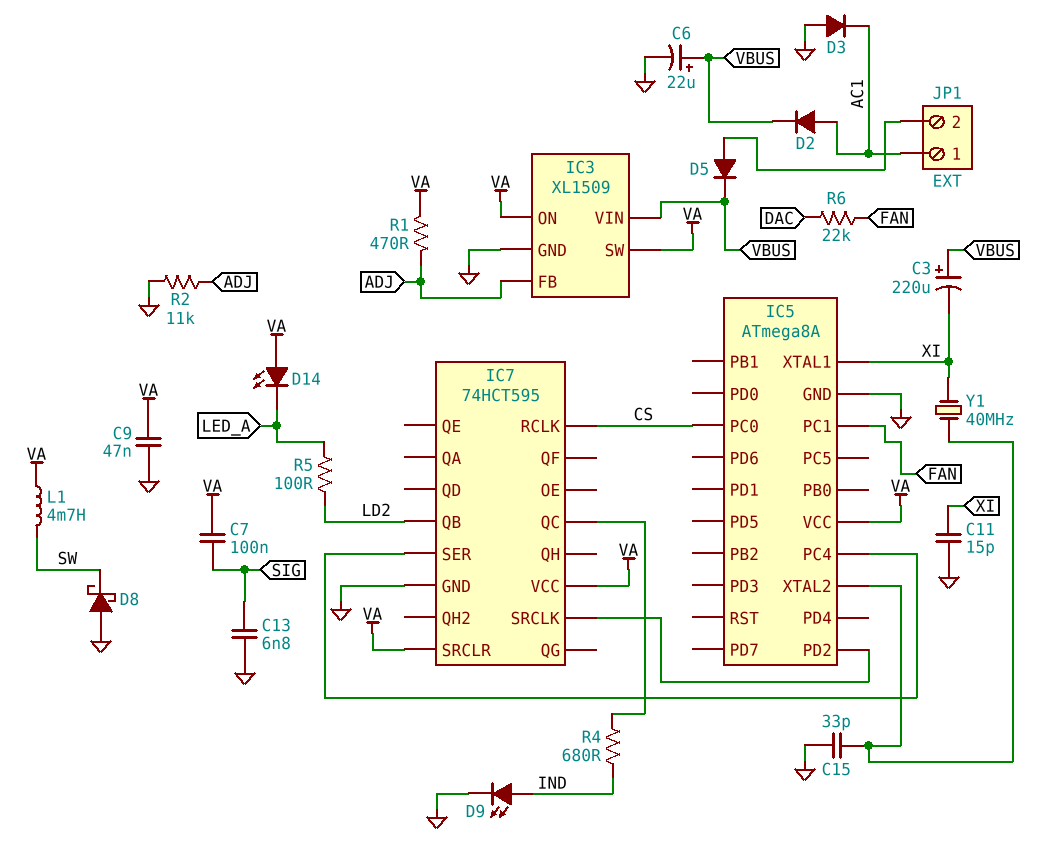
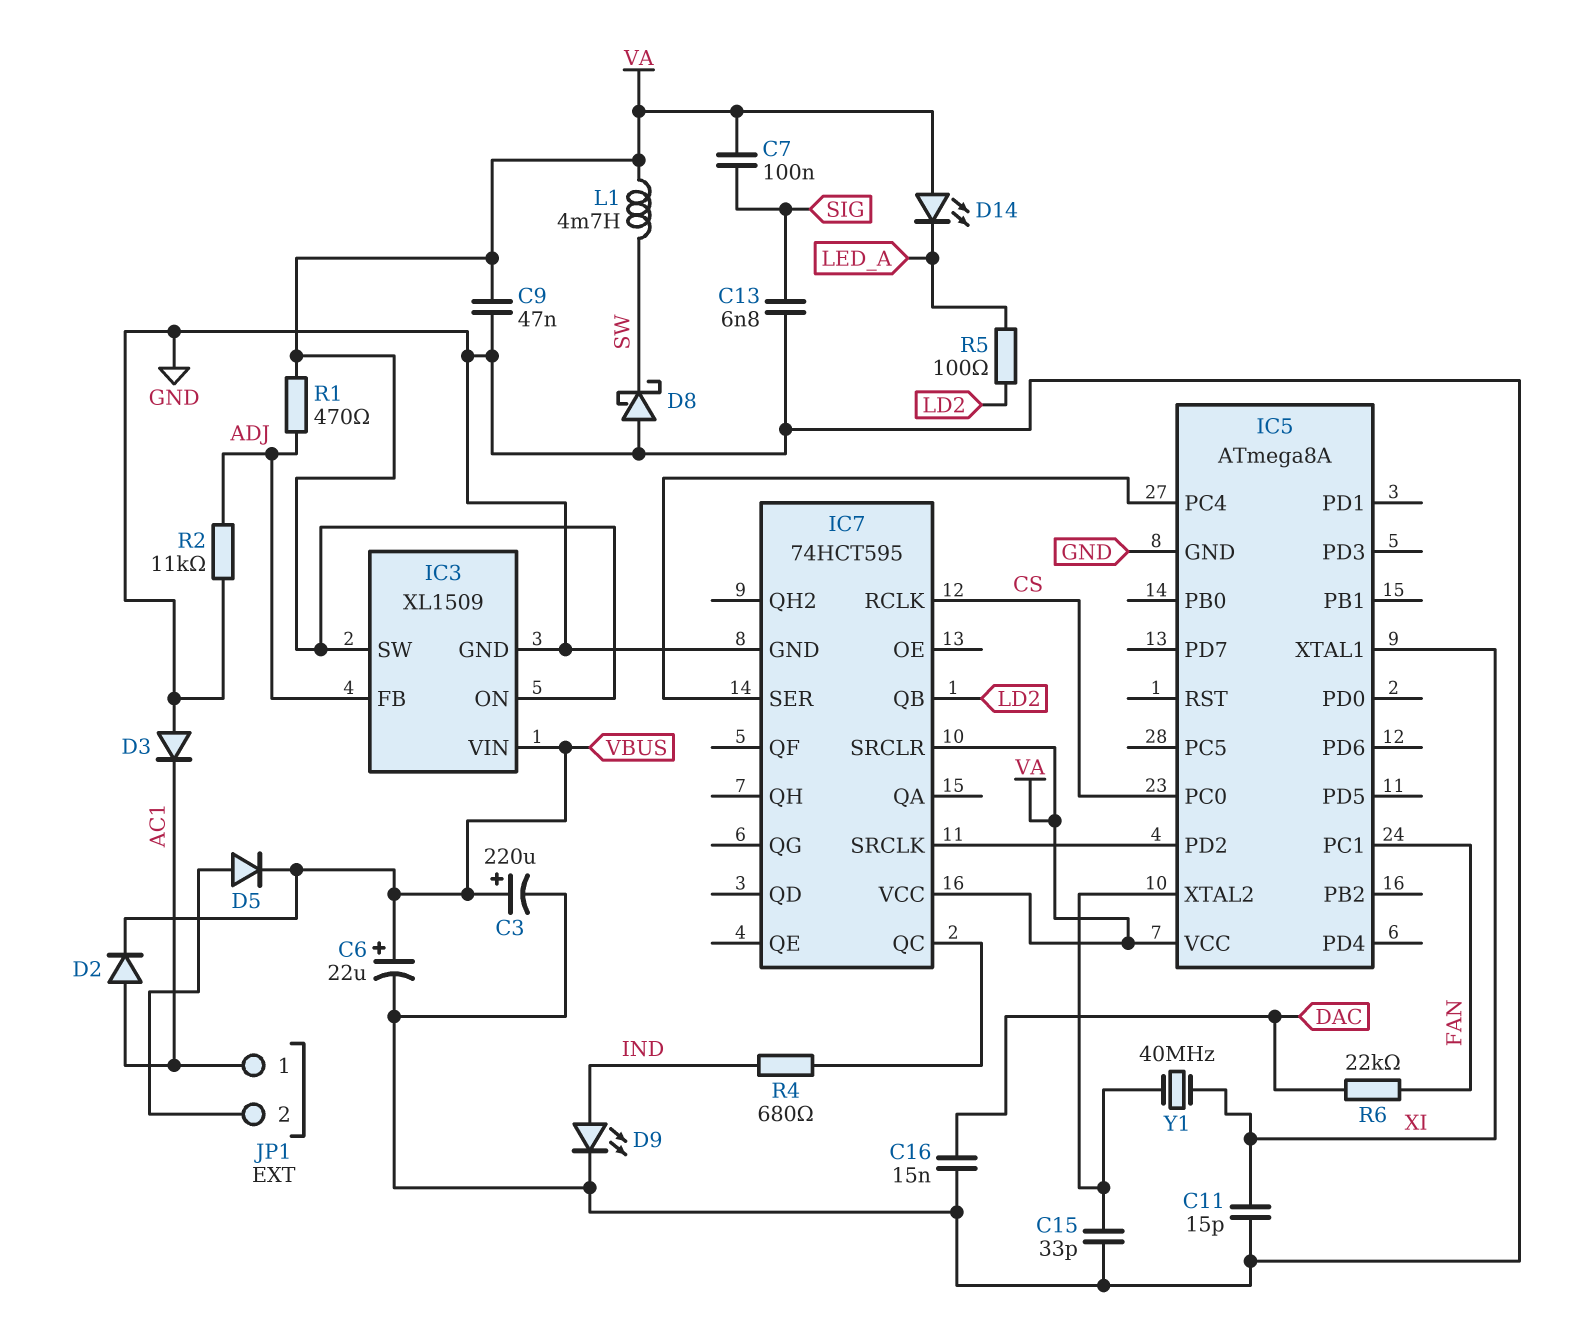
C3: 220uF (plus VBUS, minus XI) -> 220uF (plus VBUS, minus GND)
C16: none -> 15nF (DAC, GND)

